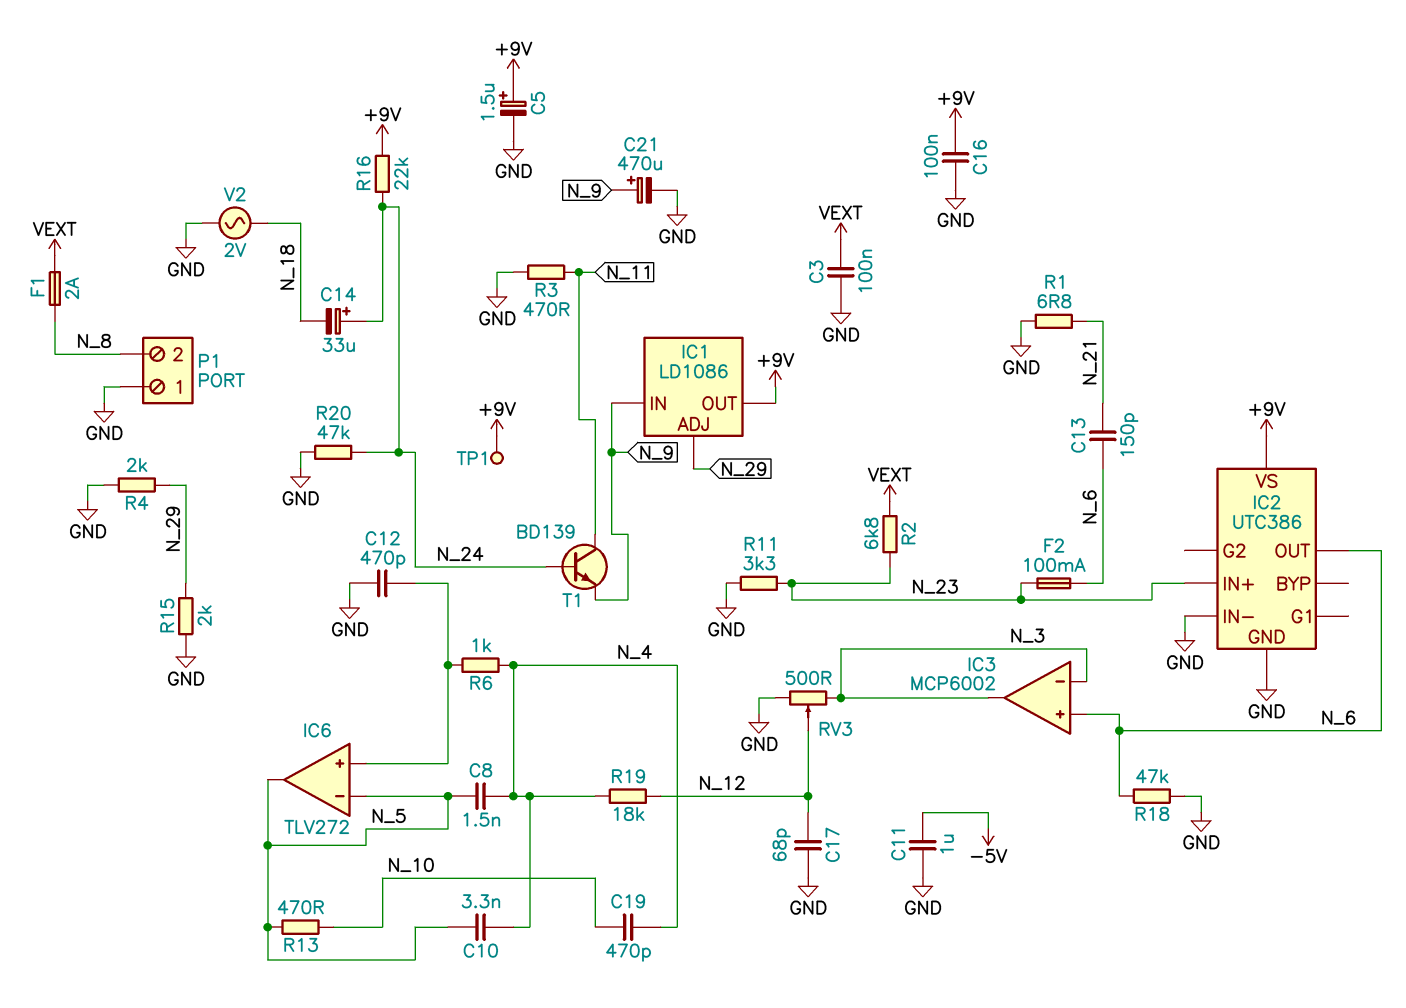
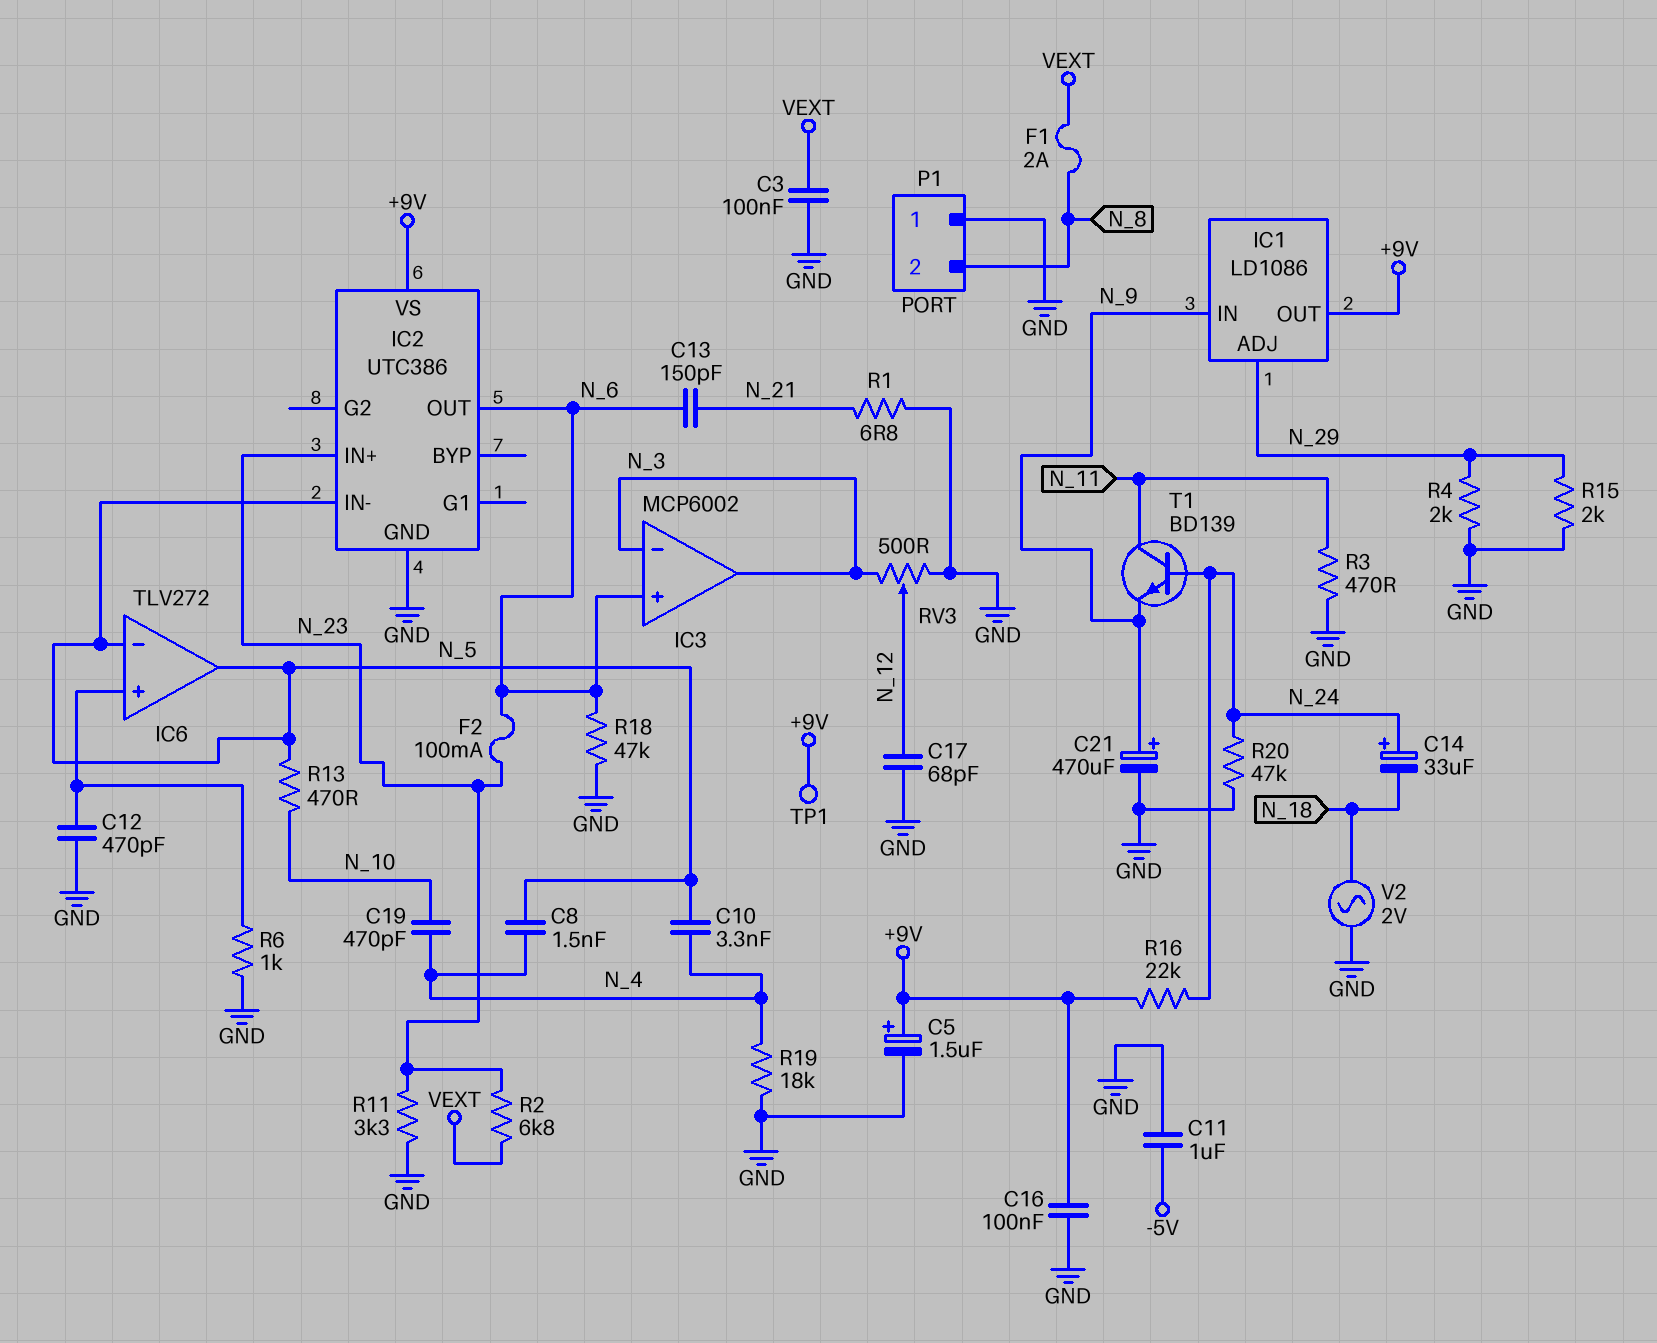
IC2 pin IN-: GND -> N_5
R6: 1k (IC6/in+, N_4) -> 1k (GND, IC6/in+)
R19: 18k (N_4, N_12) -> 18k (GND, N_4)

